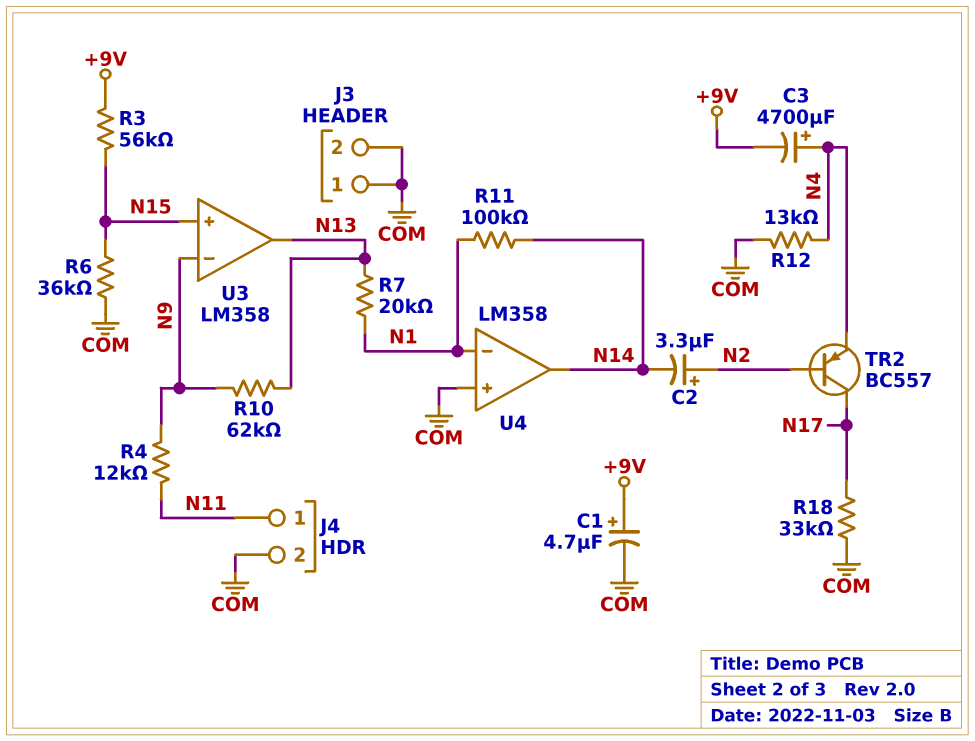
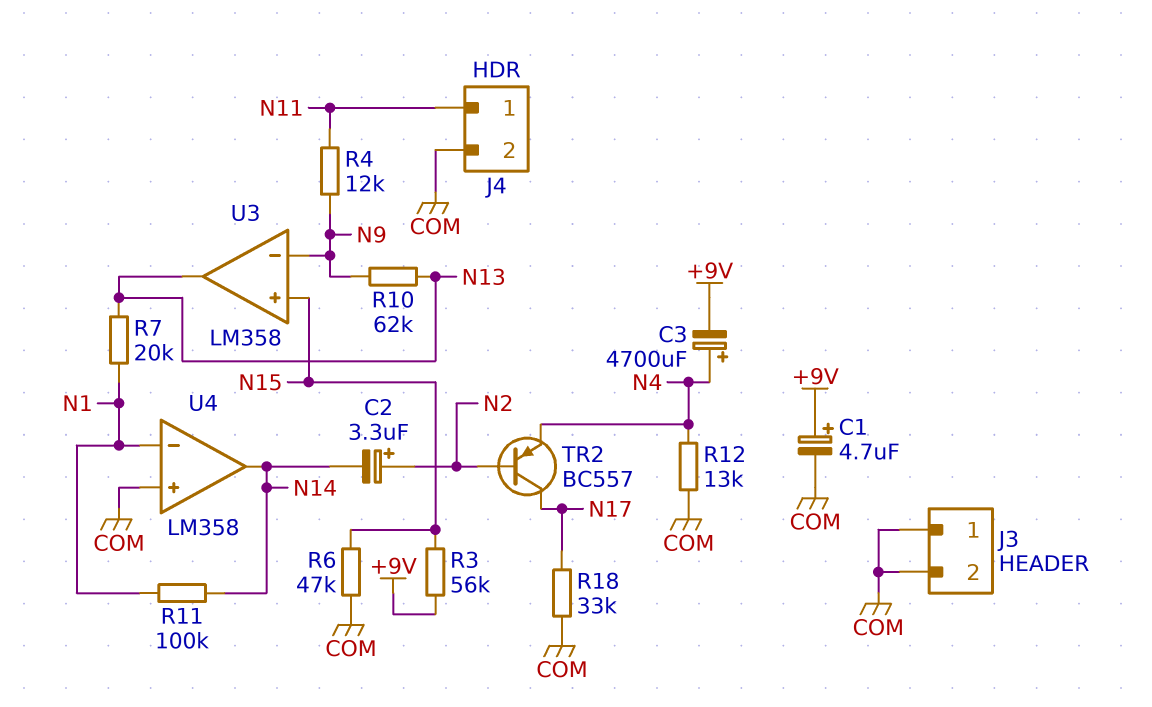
R6: 36k (COM, N15) -> 47k (COM, N15)

